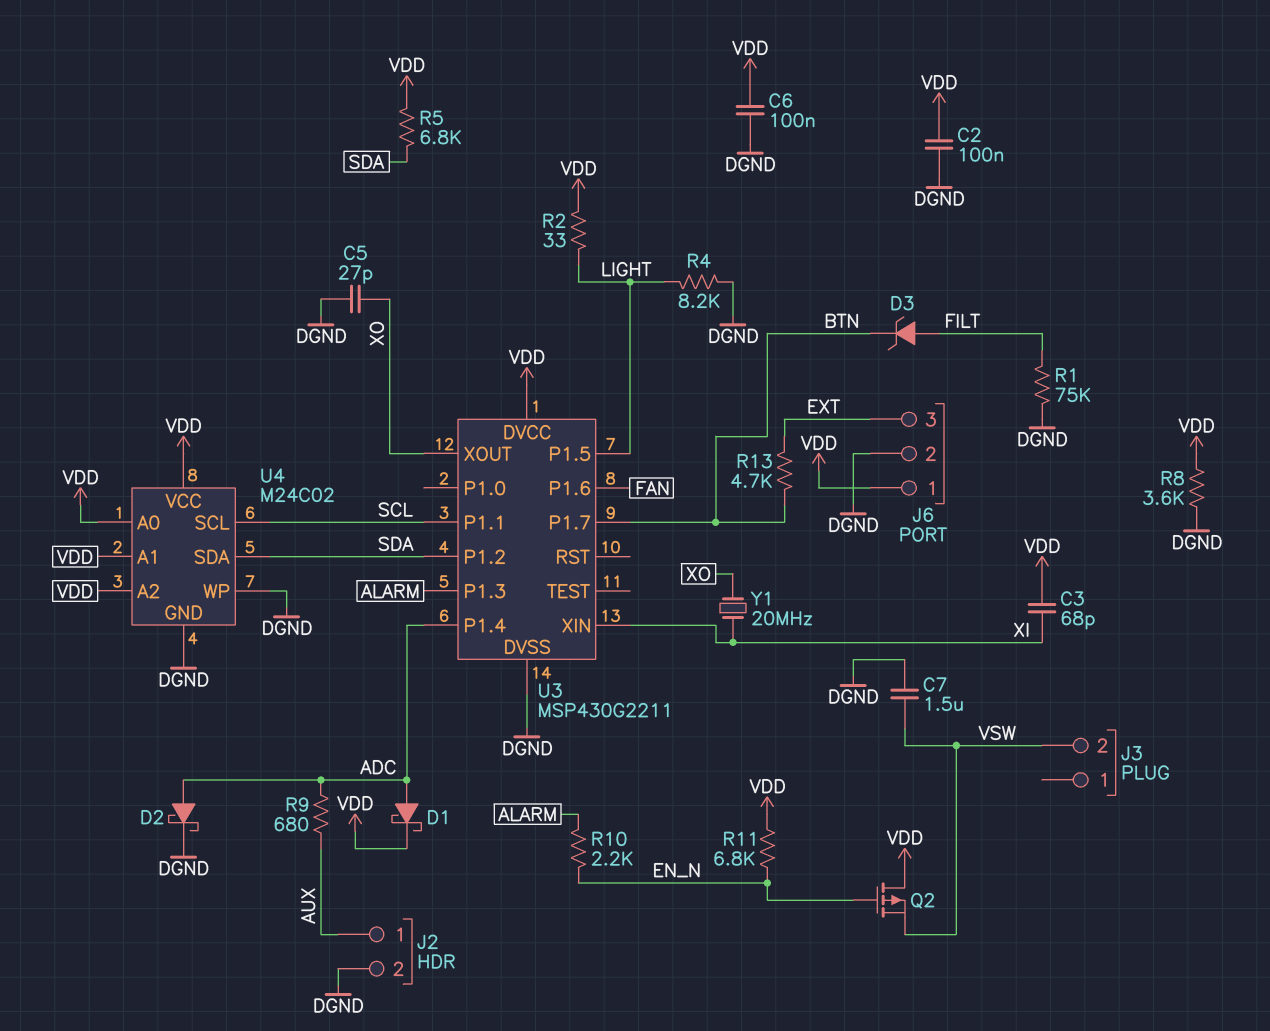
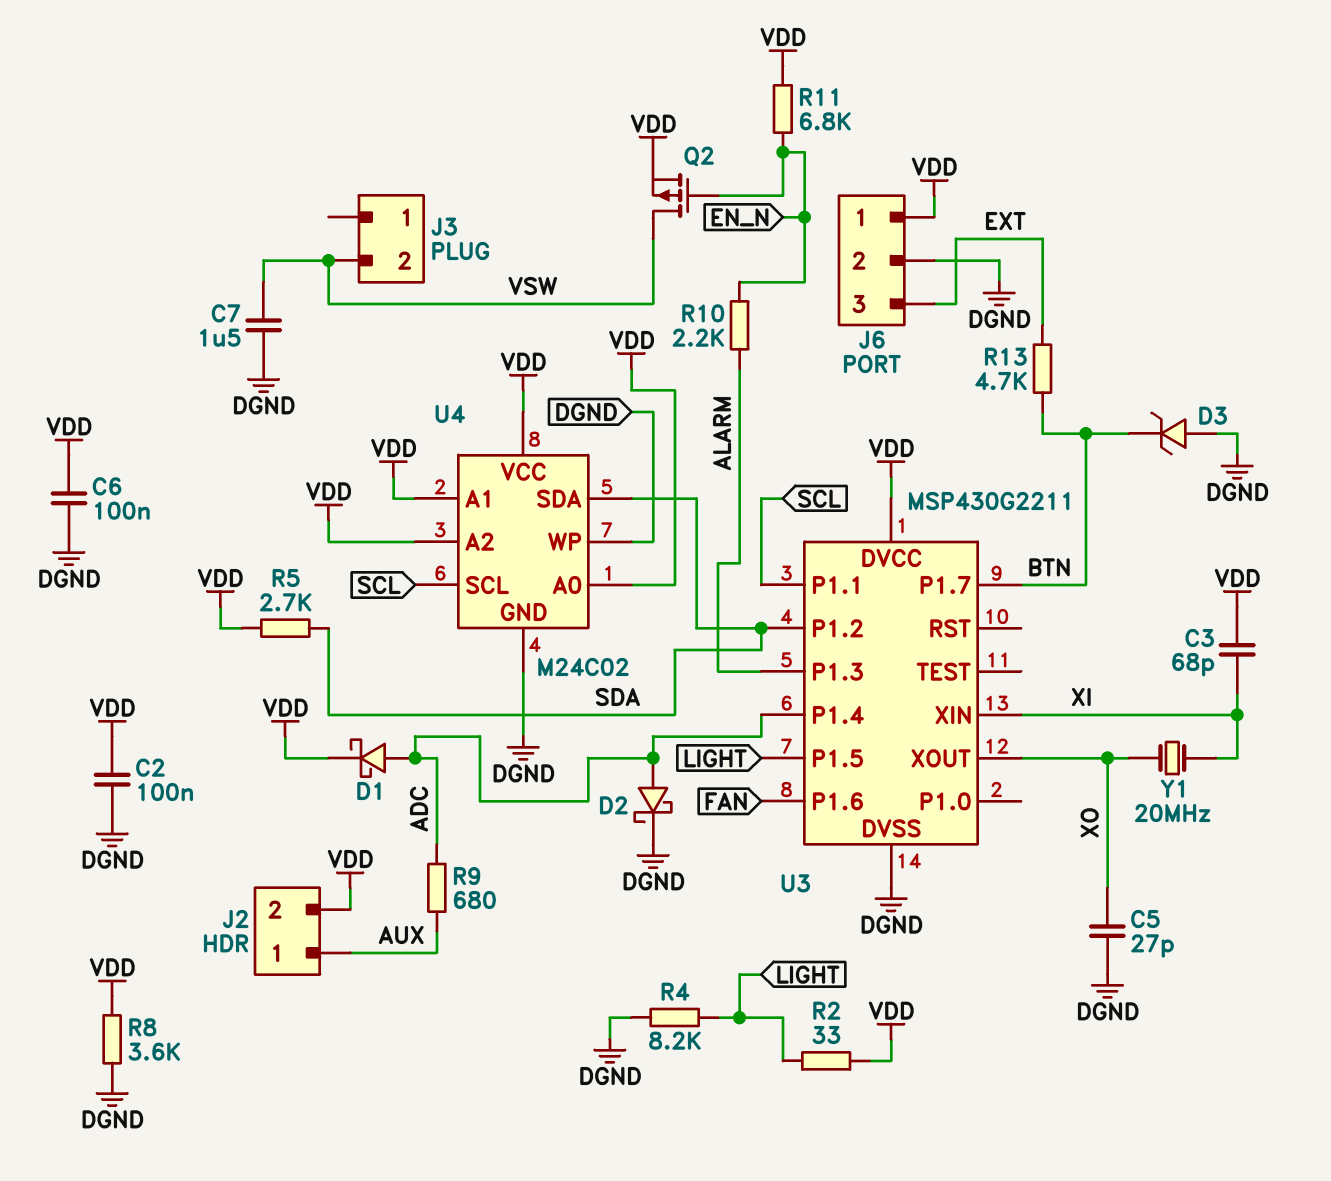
D3: zener (A FILT, K BTN) -> zener (A DGND, K BTN)
J2 pin 2: DGND -> VDD
Q2: PMOS (G EN_N, D VDD, S VSW) -> PMOS (G EN_N, D VSW, S VDD)
R1: 75k (DGND, FILT) -> none
R5: 6.8k (SDA, VDD) -> 2.7k (SDA, VDD)

